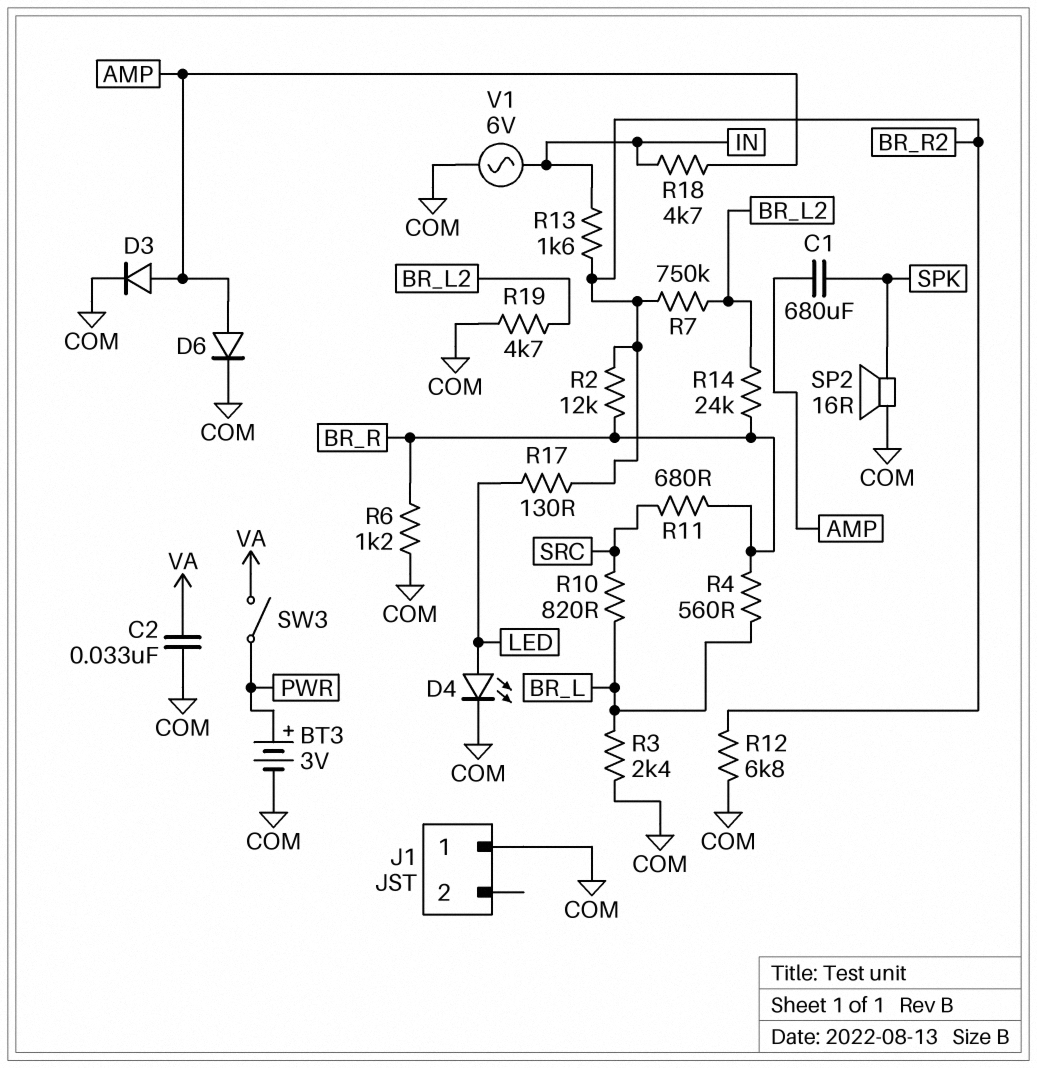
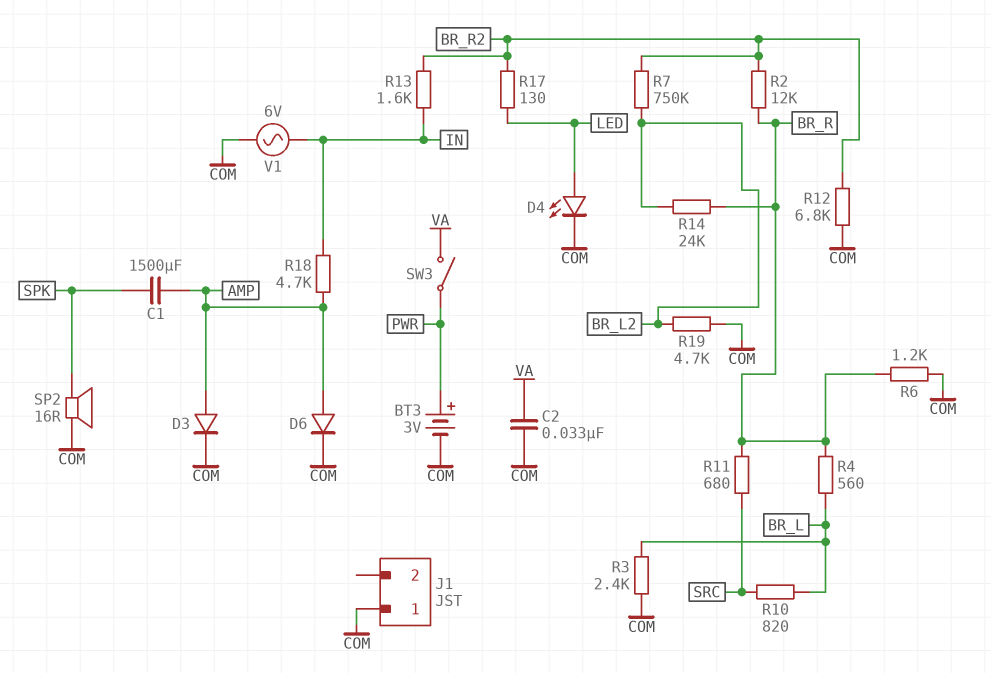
C1: 680uF (AMP, SPK) -> 1500uF (AMP, SPK)

